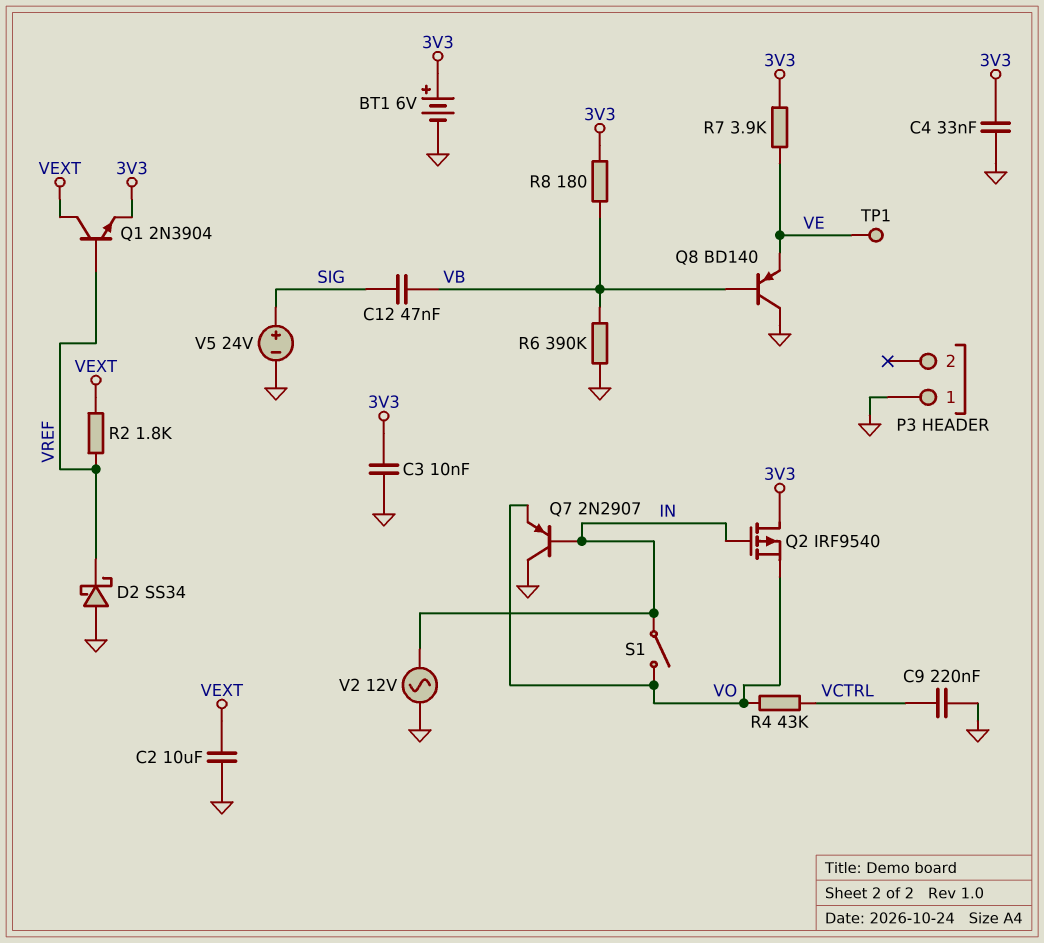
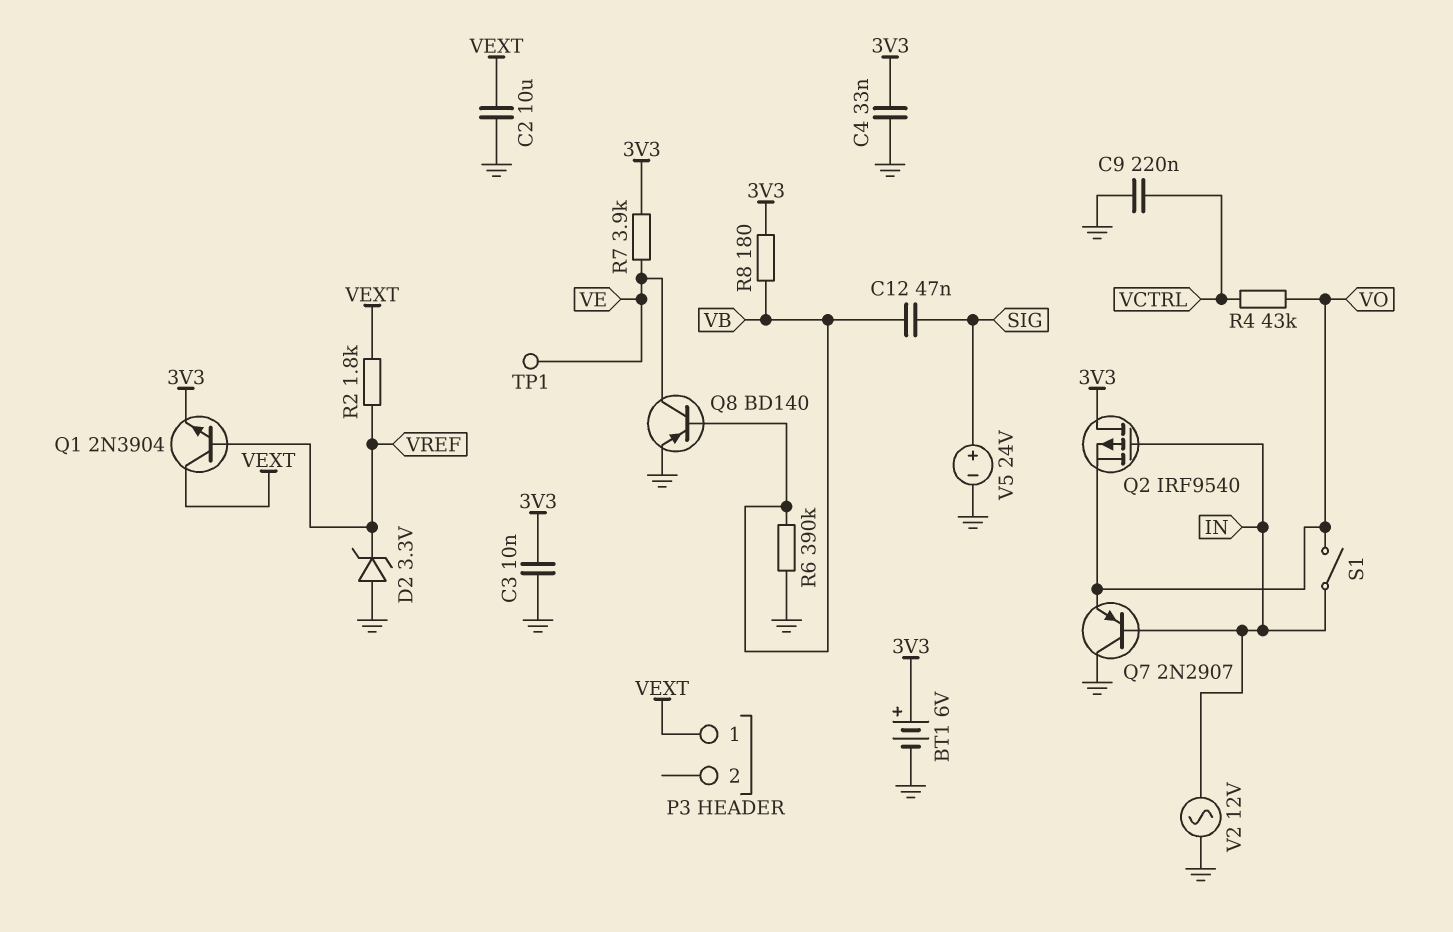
D2: schottky SS34 (A GND, K VREF) -> zener 3.3V (A GND, K VREF)
P3 pin 1: GND -> VEXT
Q8: PNP BD140 (B VB, C GND, E VE) -> PNP BD140 (B VB, C VE, E GND)

